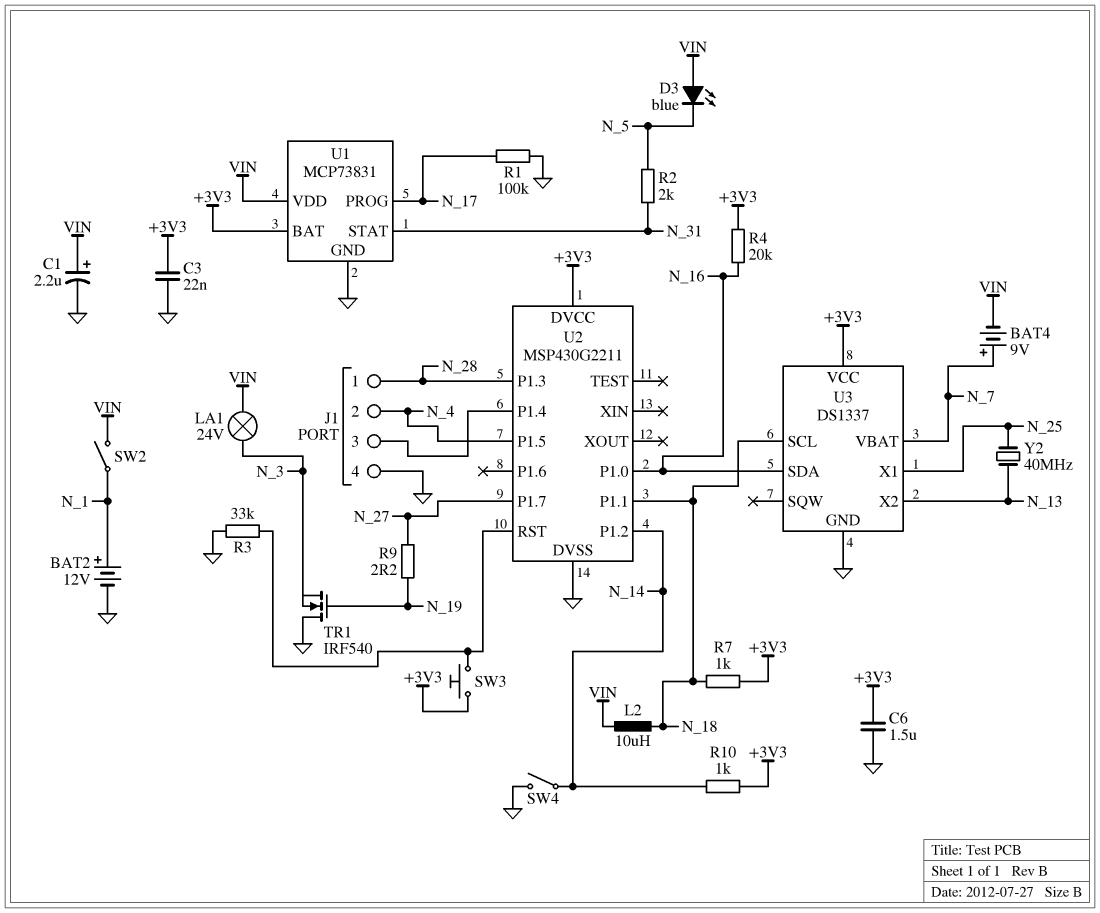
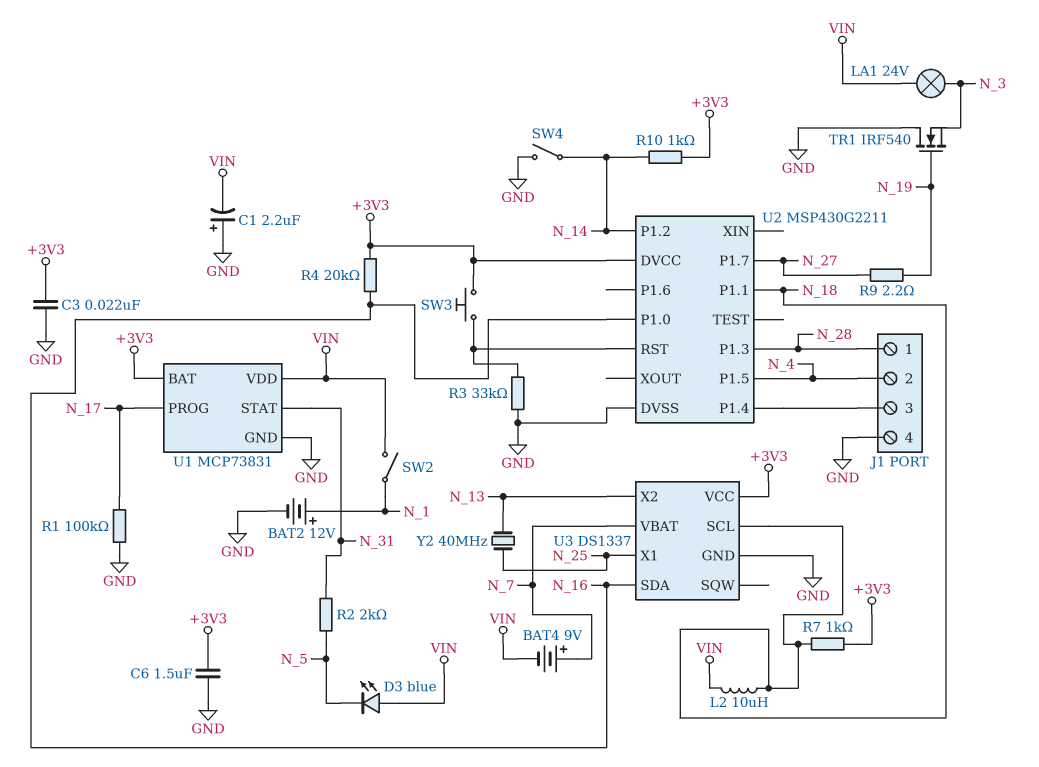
C1: 2.2uF (plus VIN, minus GND) -> 2.2uF (plus GND, minus VIN)

